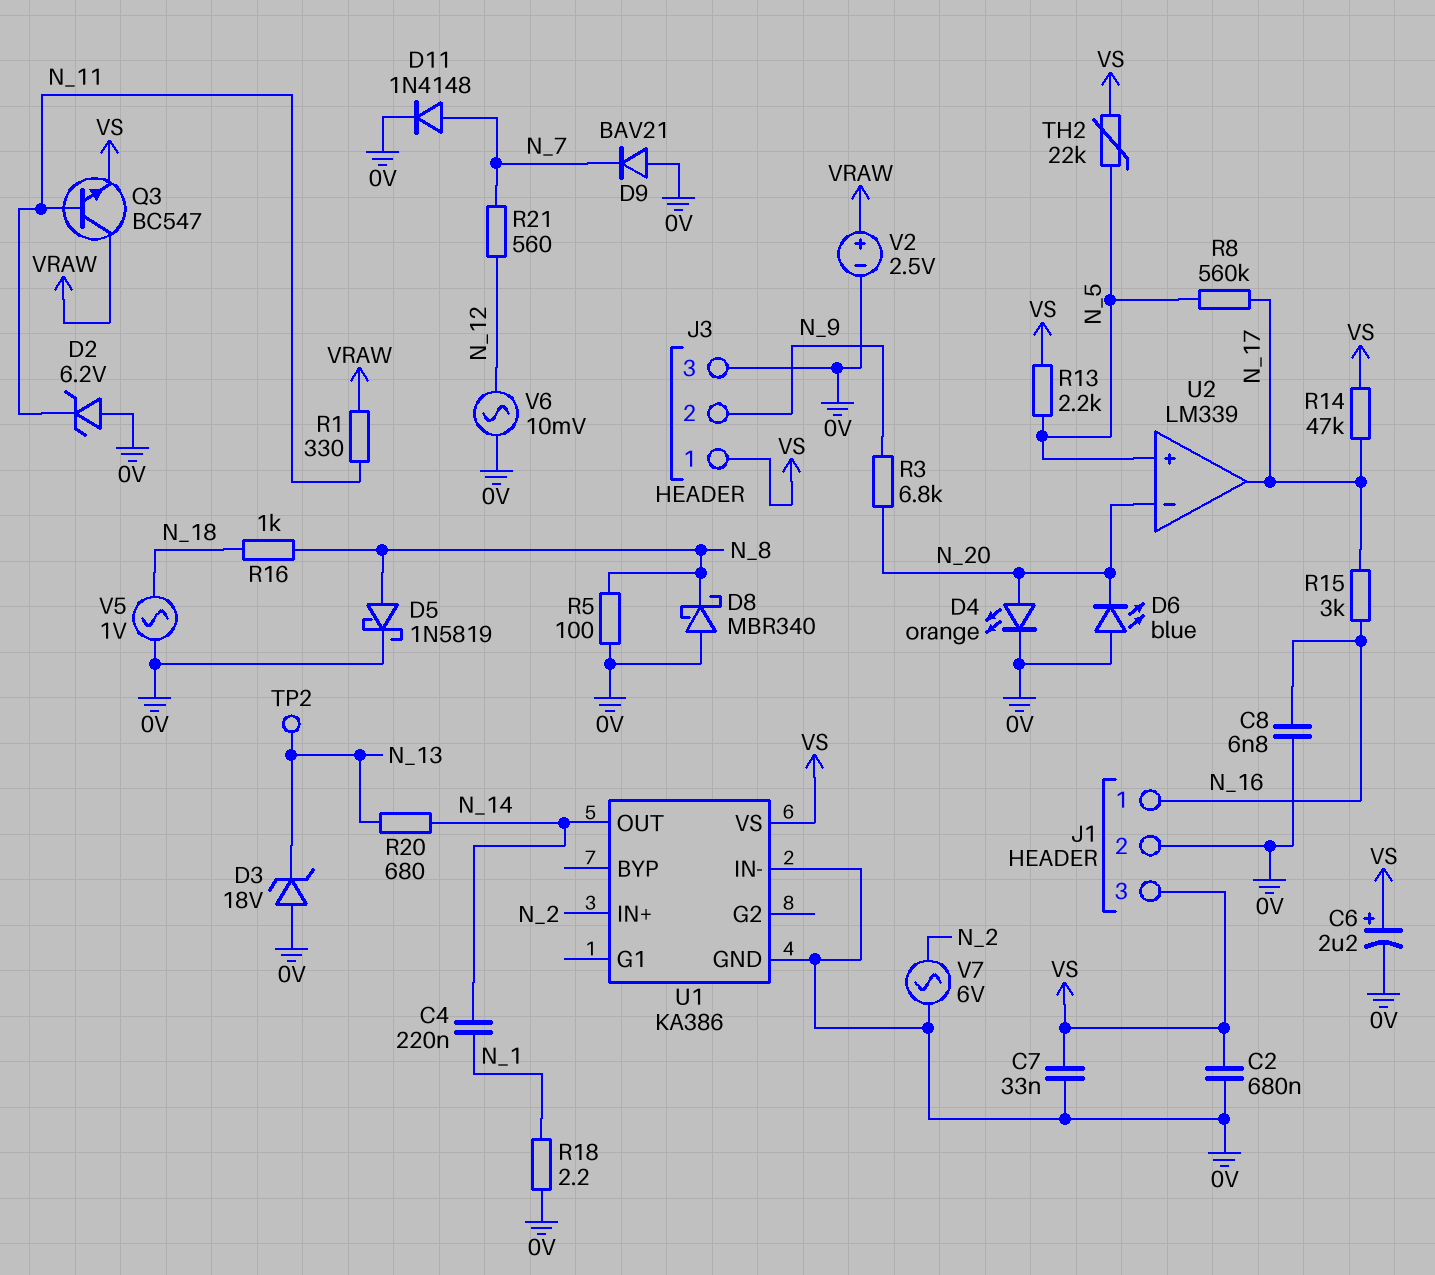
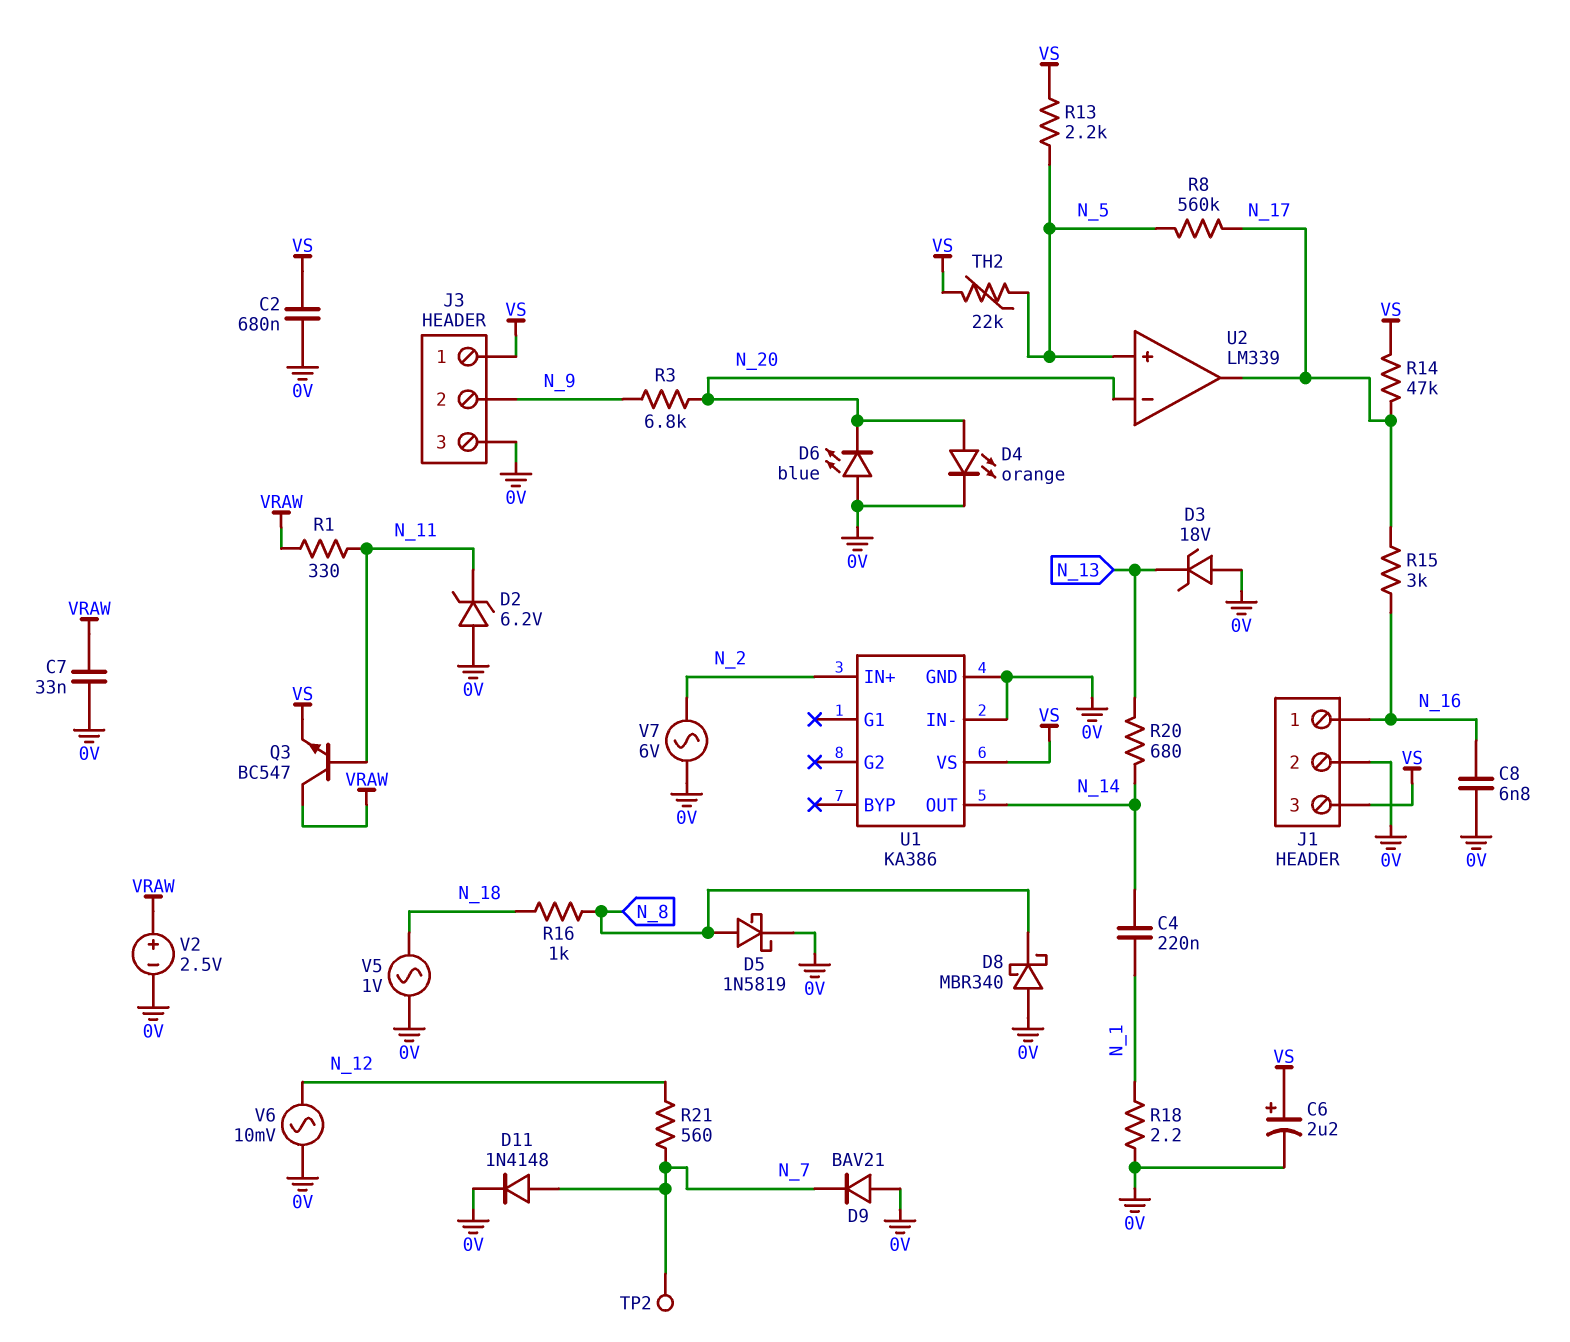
C7: 33nF (0V, VS) -> 33nF (0V, VRAW)
R5: 100 (0V, N_8) -> none
TP2: test point (N_13) -> test point (N_7)

